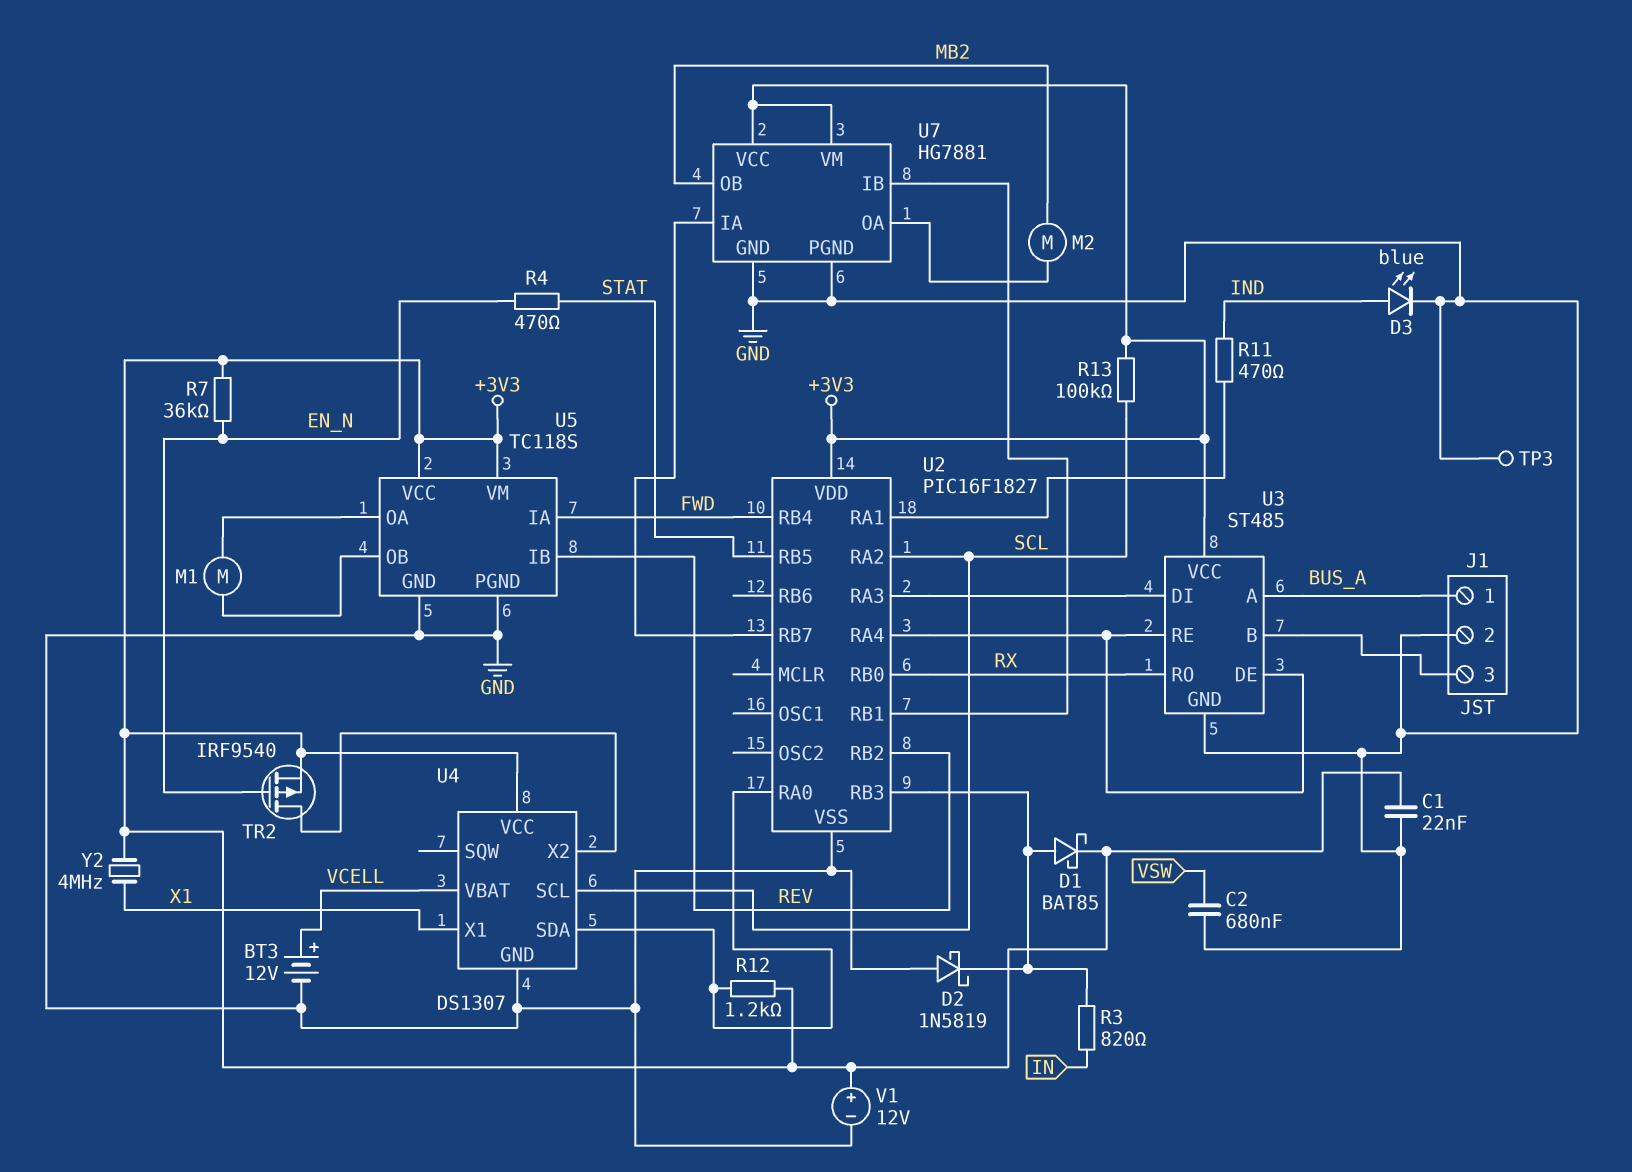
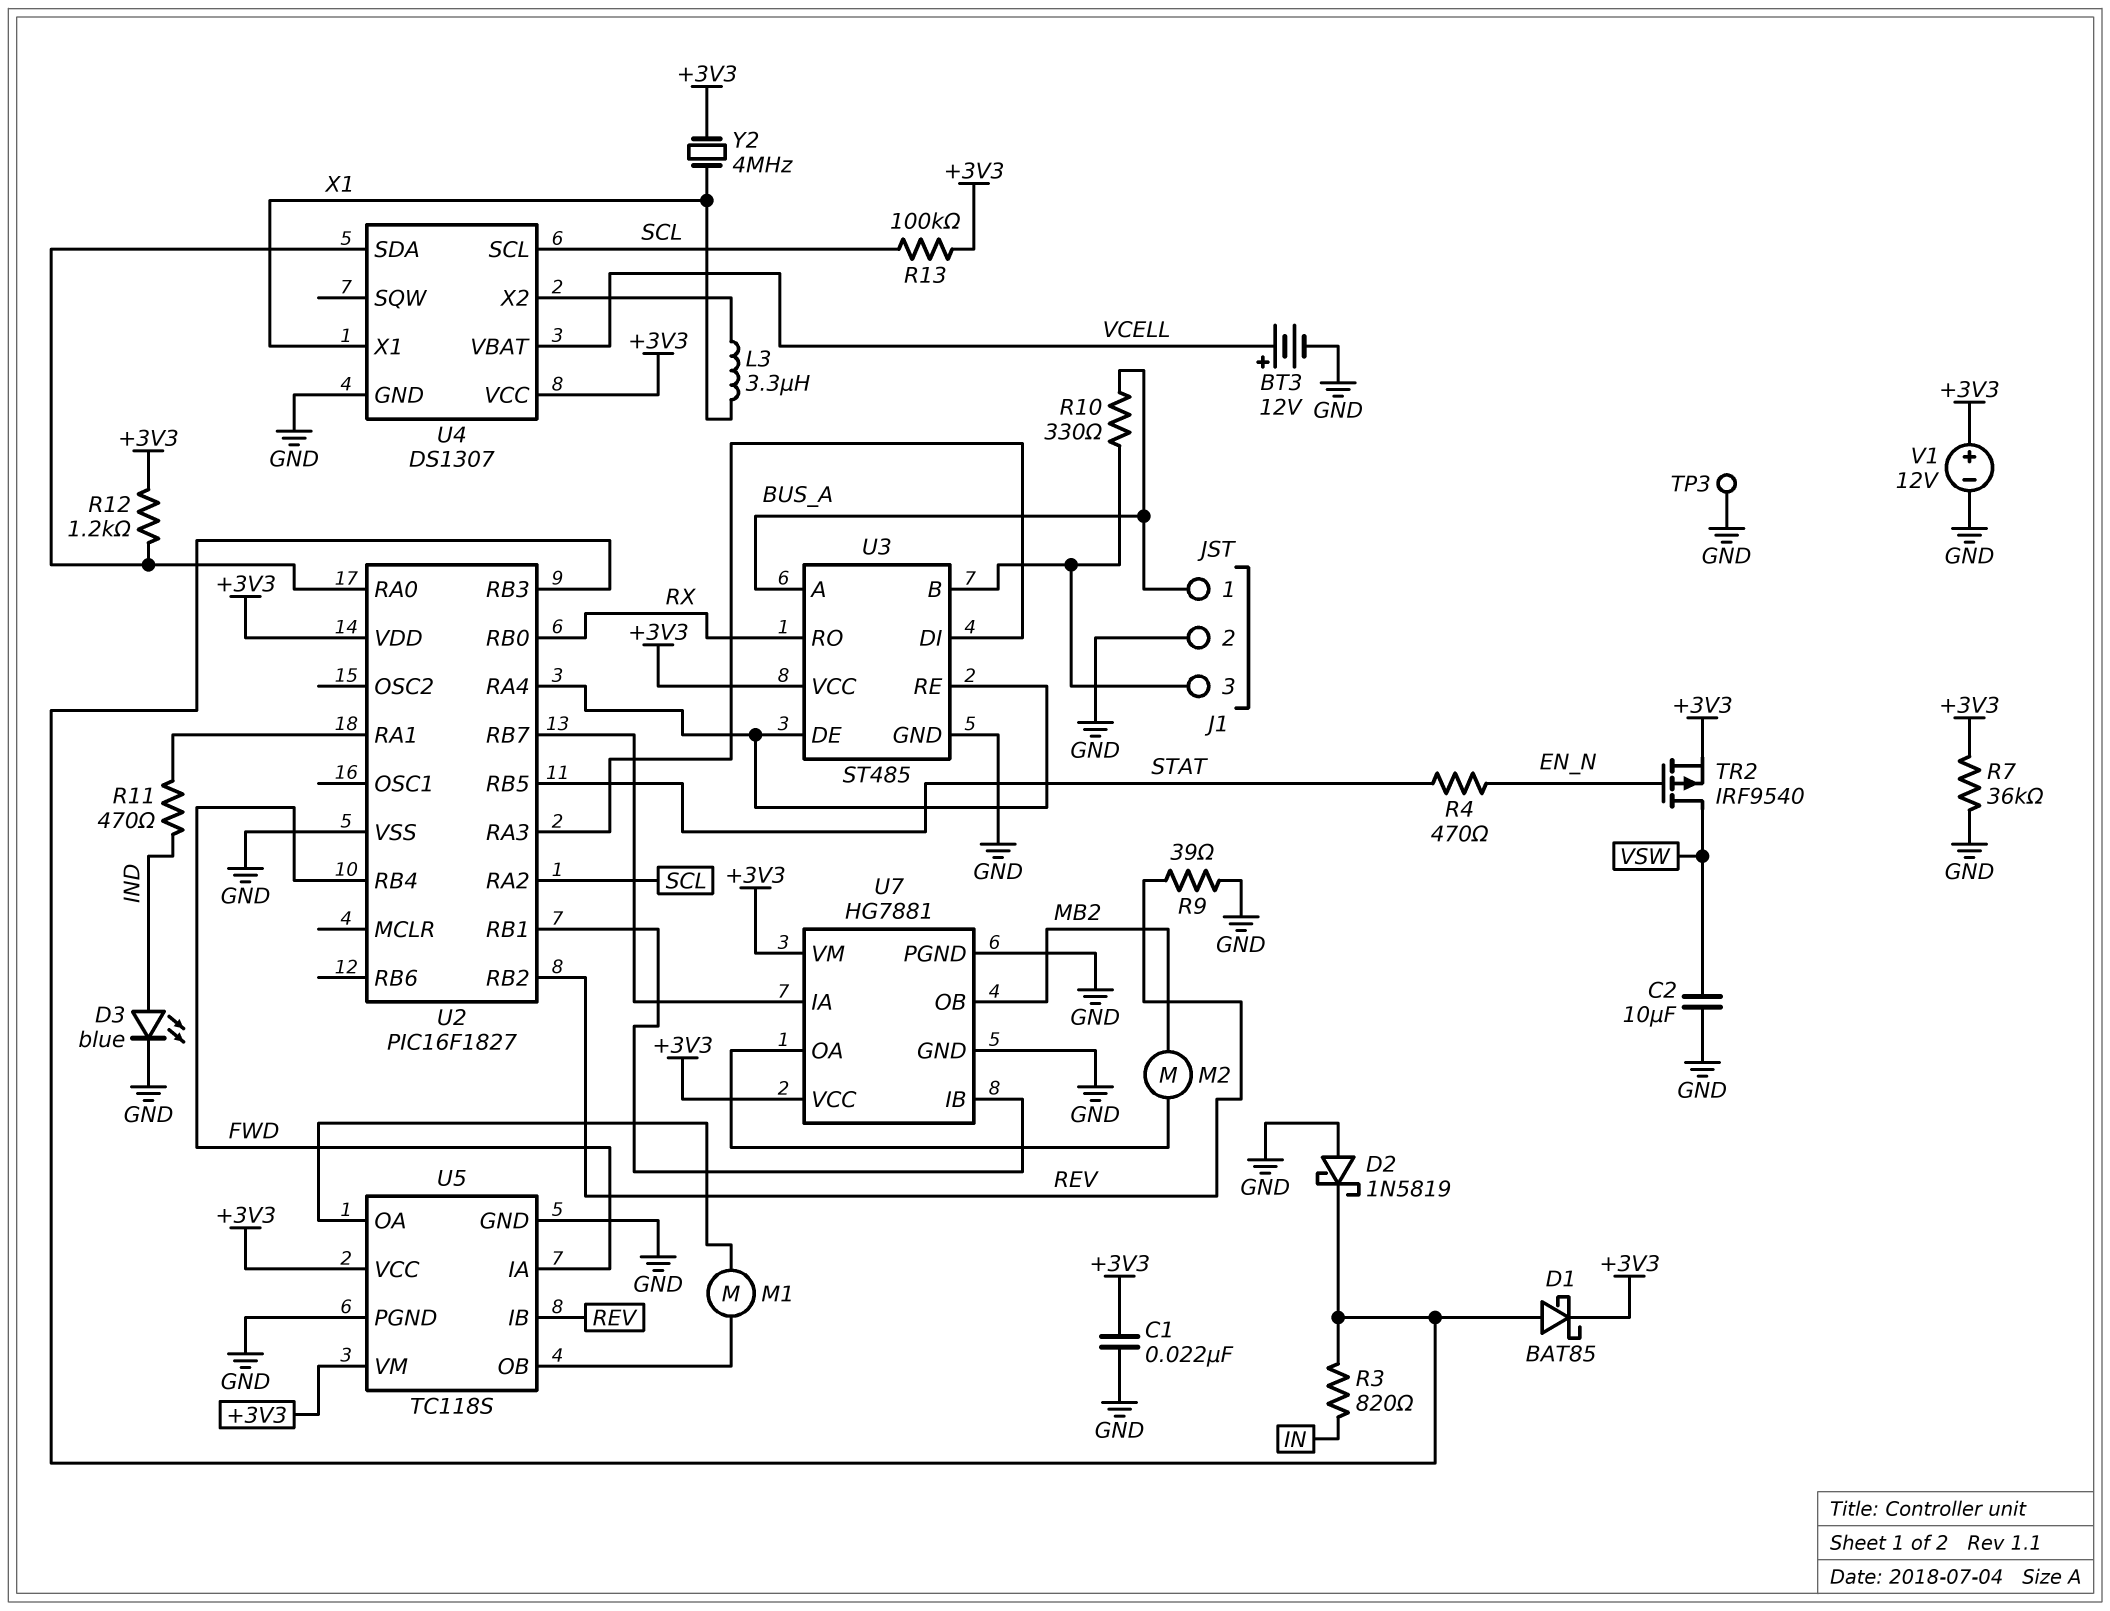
C2: 680nF (GND, VSW) -> 10uF (GND, VSW)
L3: none -> 3.3uH (U4/X2, X1)
R7: 36k (+3V3, EN_N) -> 36k (+3V3, GND)
R9: none -> 39 (GND, REV)
R10: none -> 330 (BUS_A, J1/3)
TR2: PMOS IRF9540 (G EN_N, D U4/X2, S +3V3) -> PMOS IRF9540 (G EN_N, D VSW, S +3V3)

